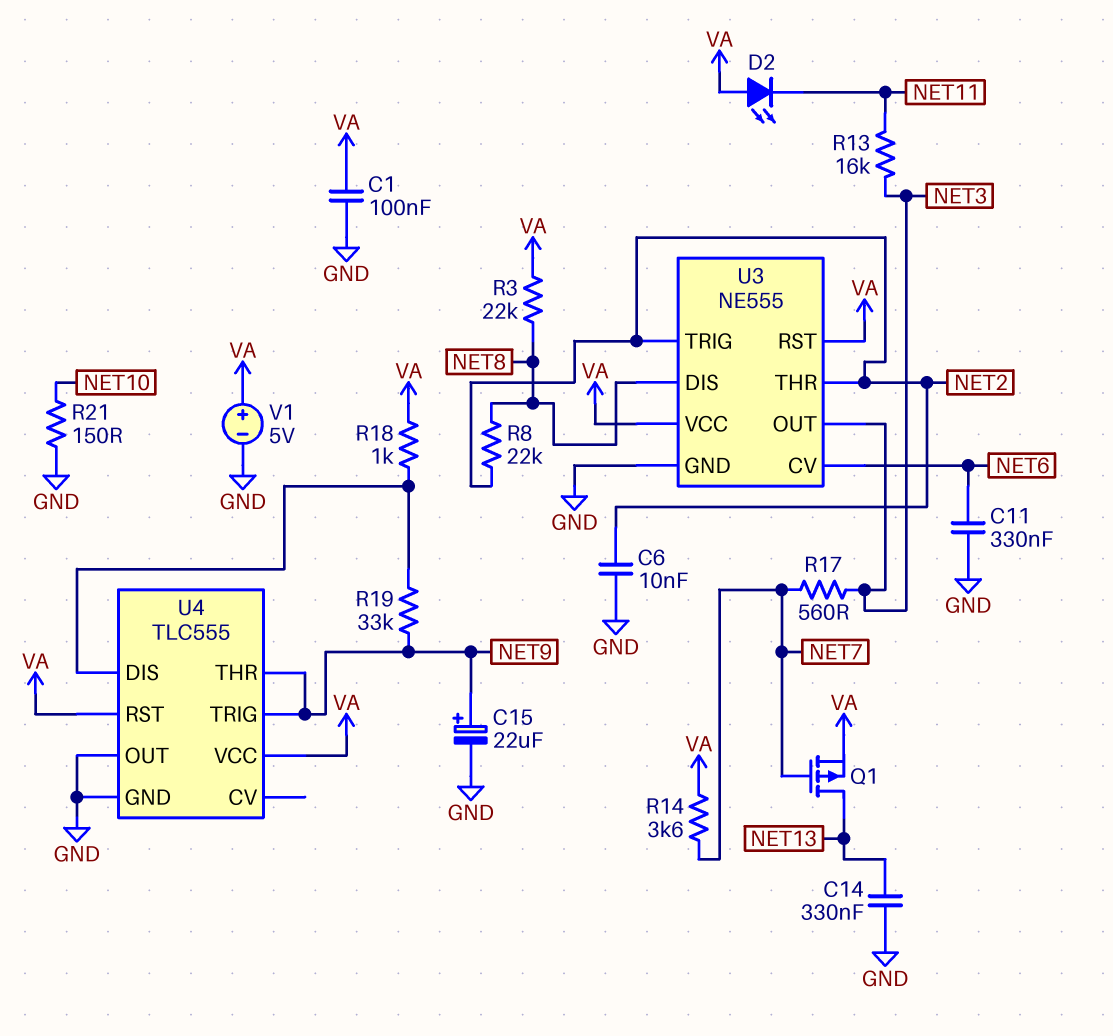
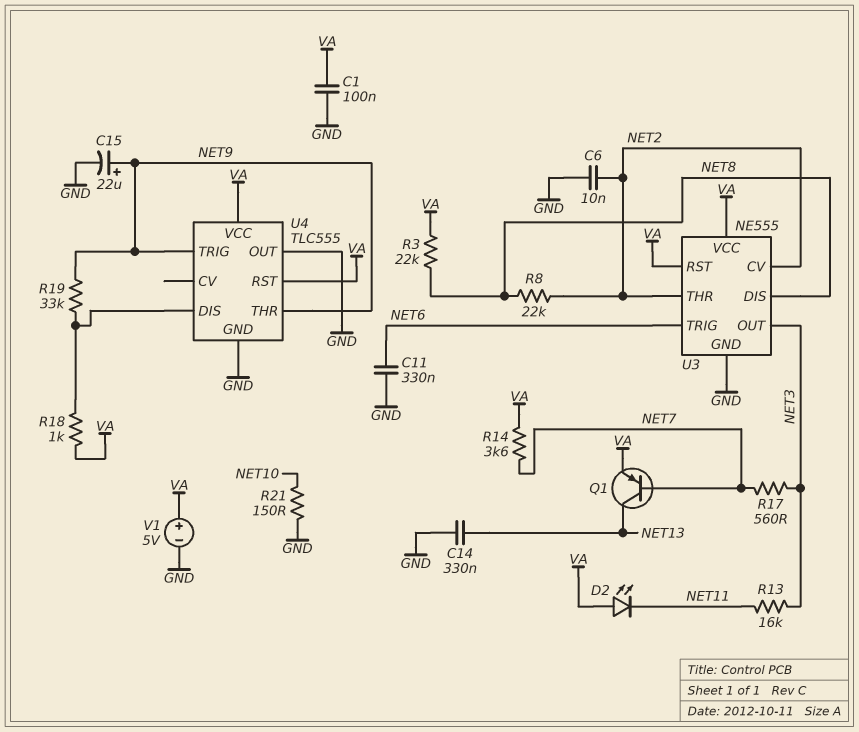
Q1: PMOS (G NET7, D NET13, S VA) -> PNP (B NET7, C NET13, E VA)
U3 pin CV: NET6 -> NET2
U3 pin TRIG: NET2 -> NET6

